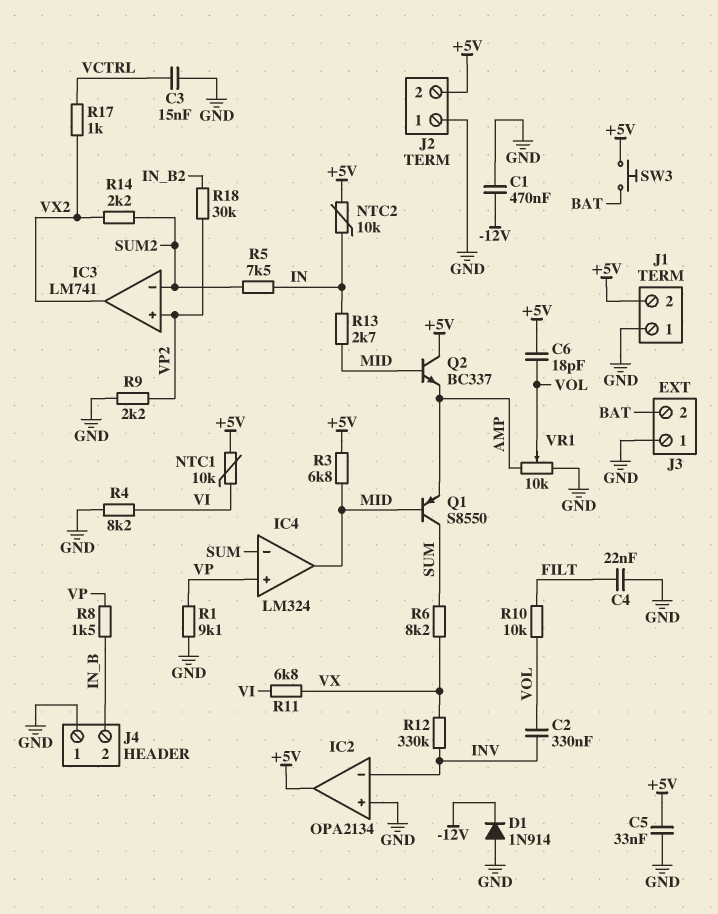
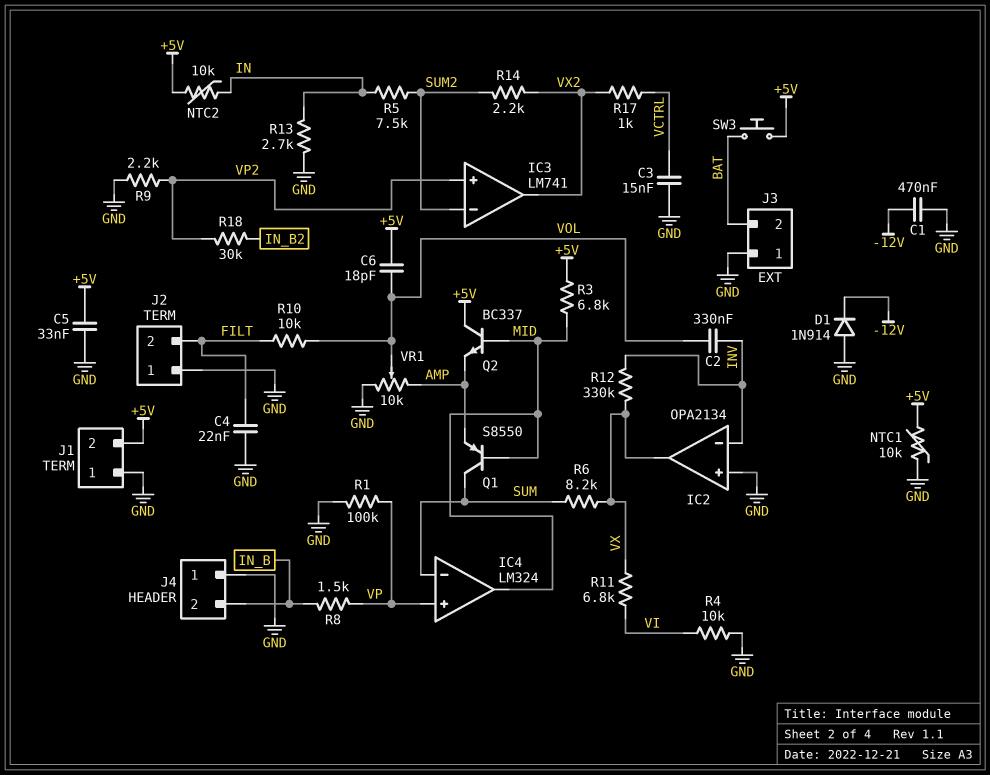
IC2 pin out: +5V -> VX
J2 pin 2: +5V -> FILT
NTC1: 10k (+5V, VI) -> 10k (+5V, GND)
R1: 9.1k (GND, VP) -> 100k (GND, VP)
R4: 8.2k (GND, VI) -> 10k (GND, VI)
R13: 2.7k (IN, MID) -> 2.7k (GND, IN)

